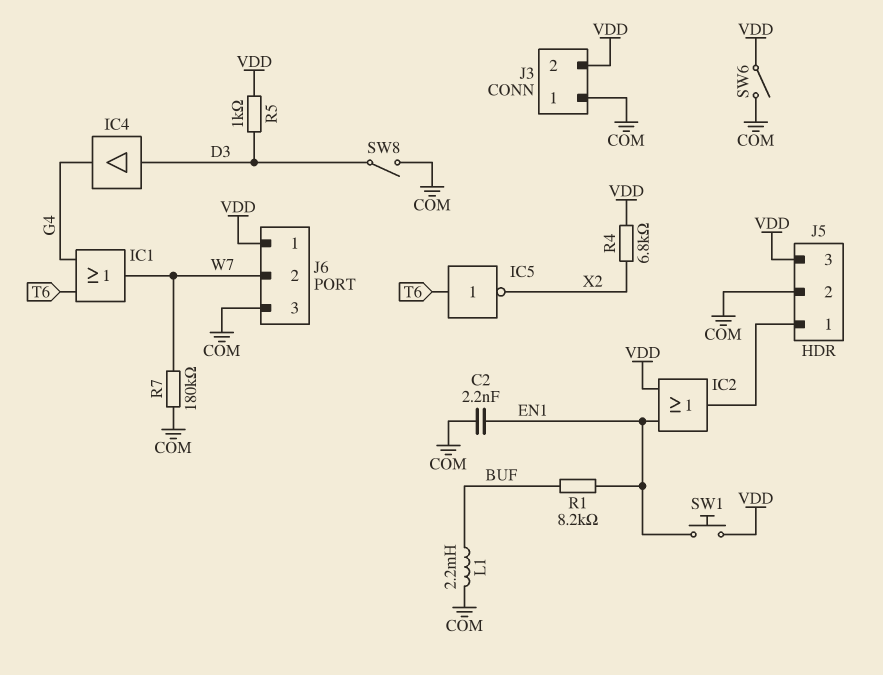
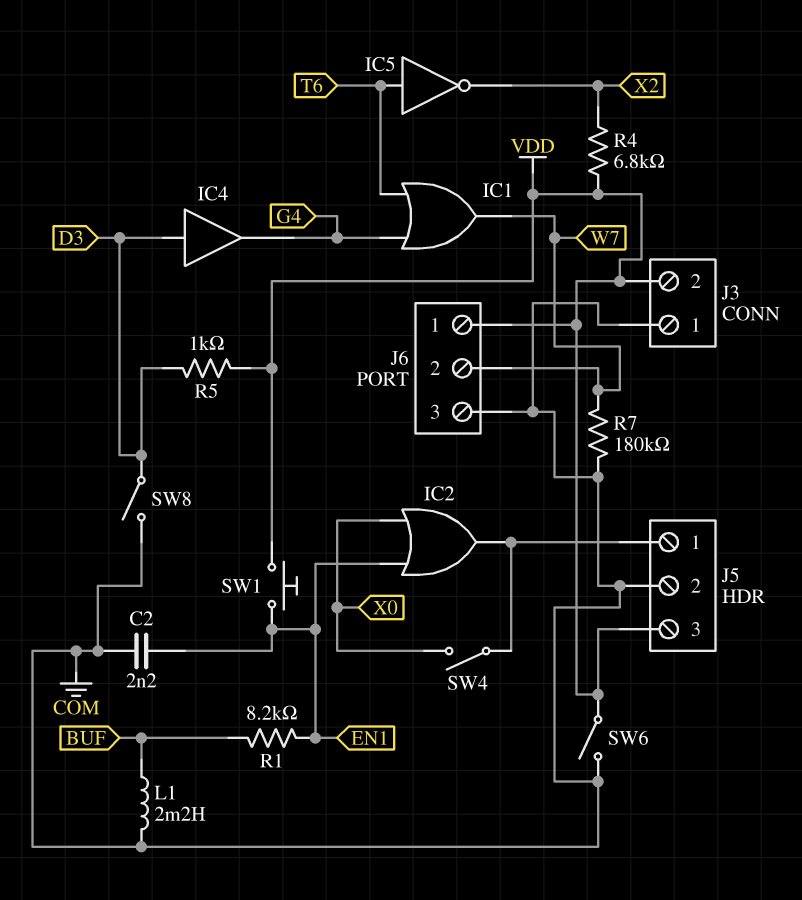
IC2: OR (in EN1, in VDD, out J5/1) -> OR (in EN1, in X0, out J5/1)
SW4: none -> switch (J5/1, X0)

